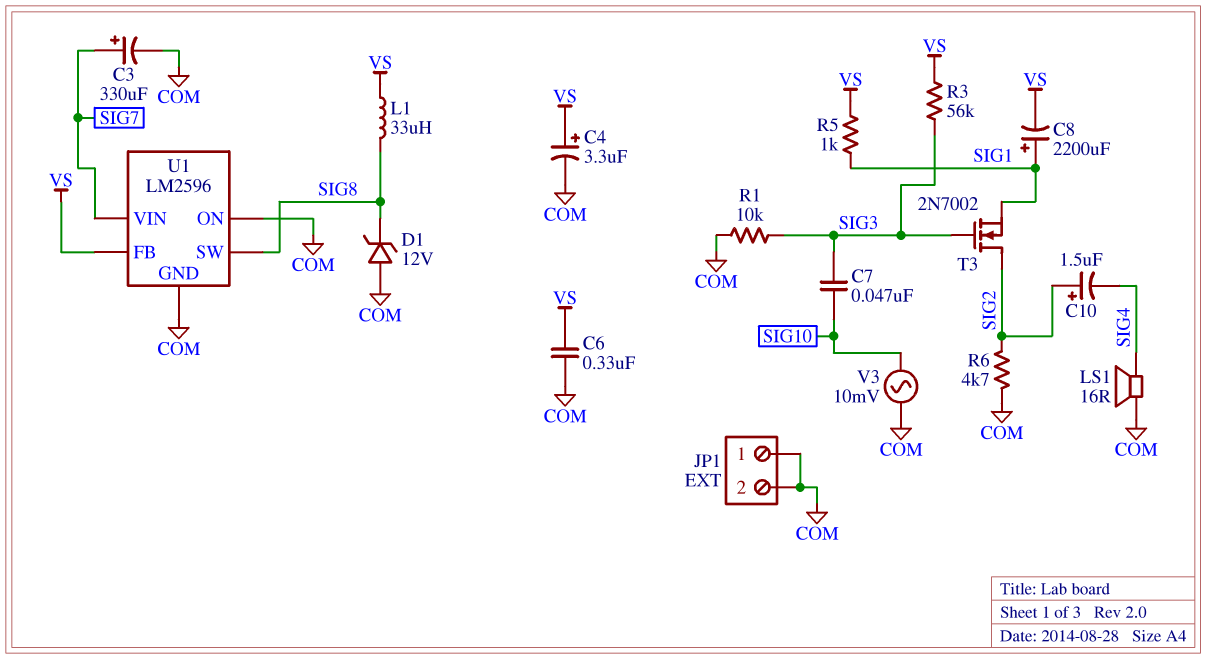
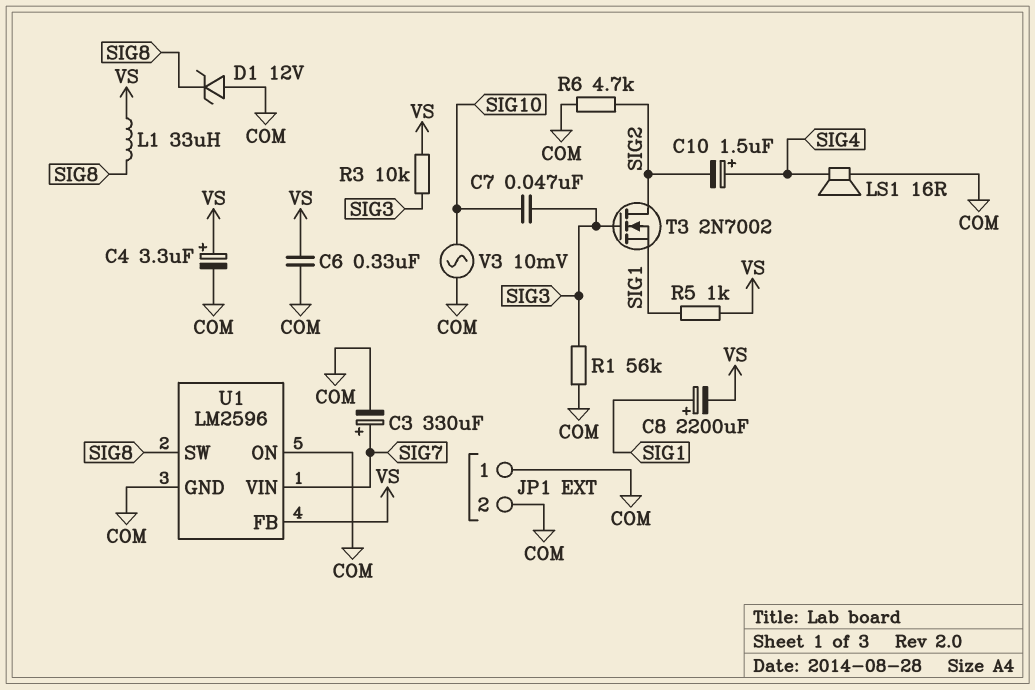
C10: 1.5uF (plus SIG2, minus SIG4) -> 1.5uF (plus SIG4, minus SIG2)
R1: 10k (COM, SIG3) -> 56k (COM, SIG3)
R3: 56k (SIG3, VS) -> 10k (SIG3, VS)

